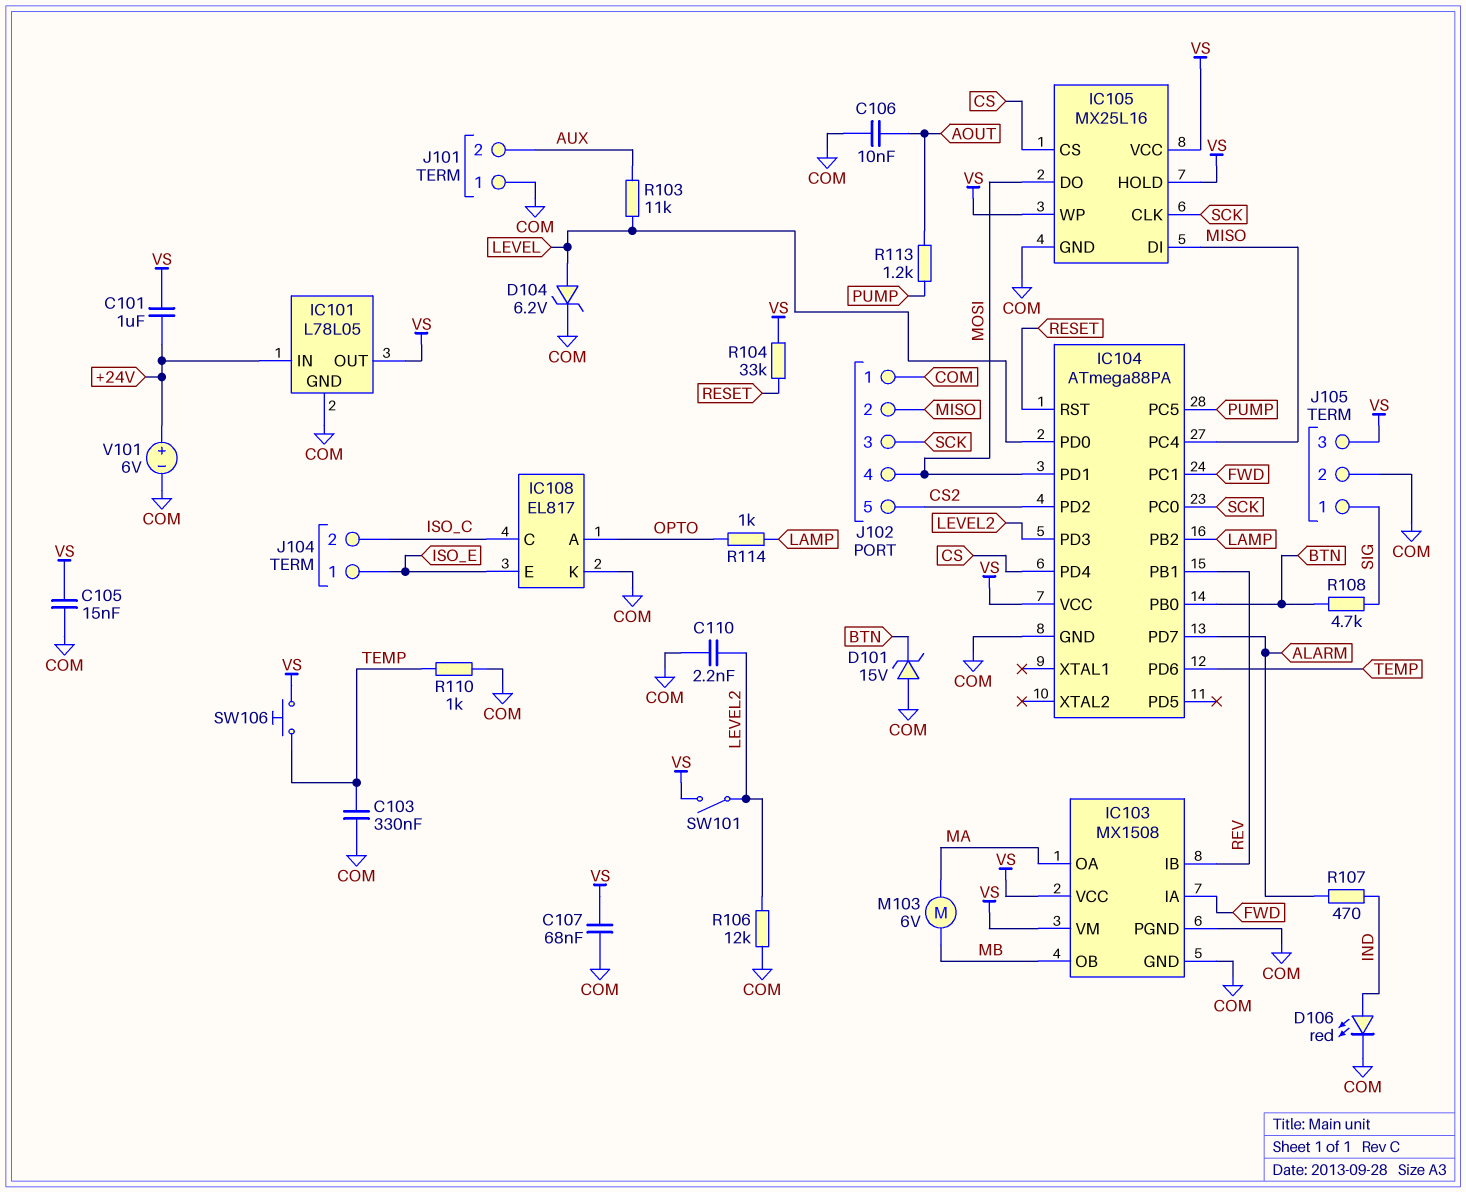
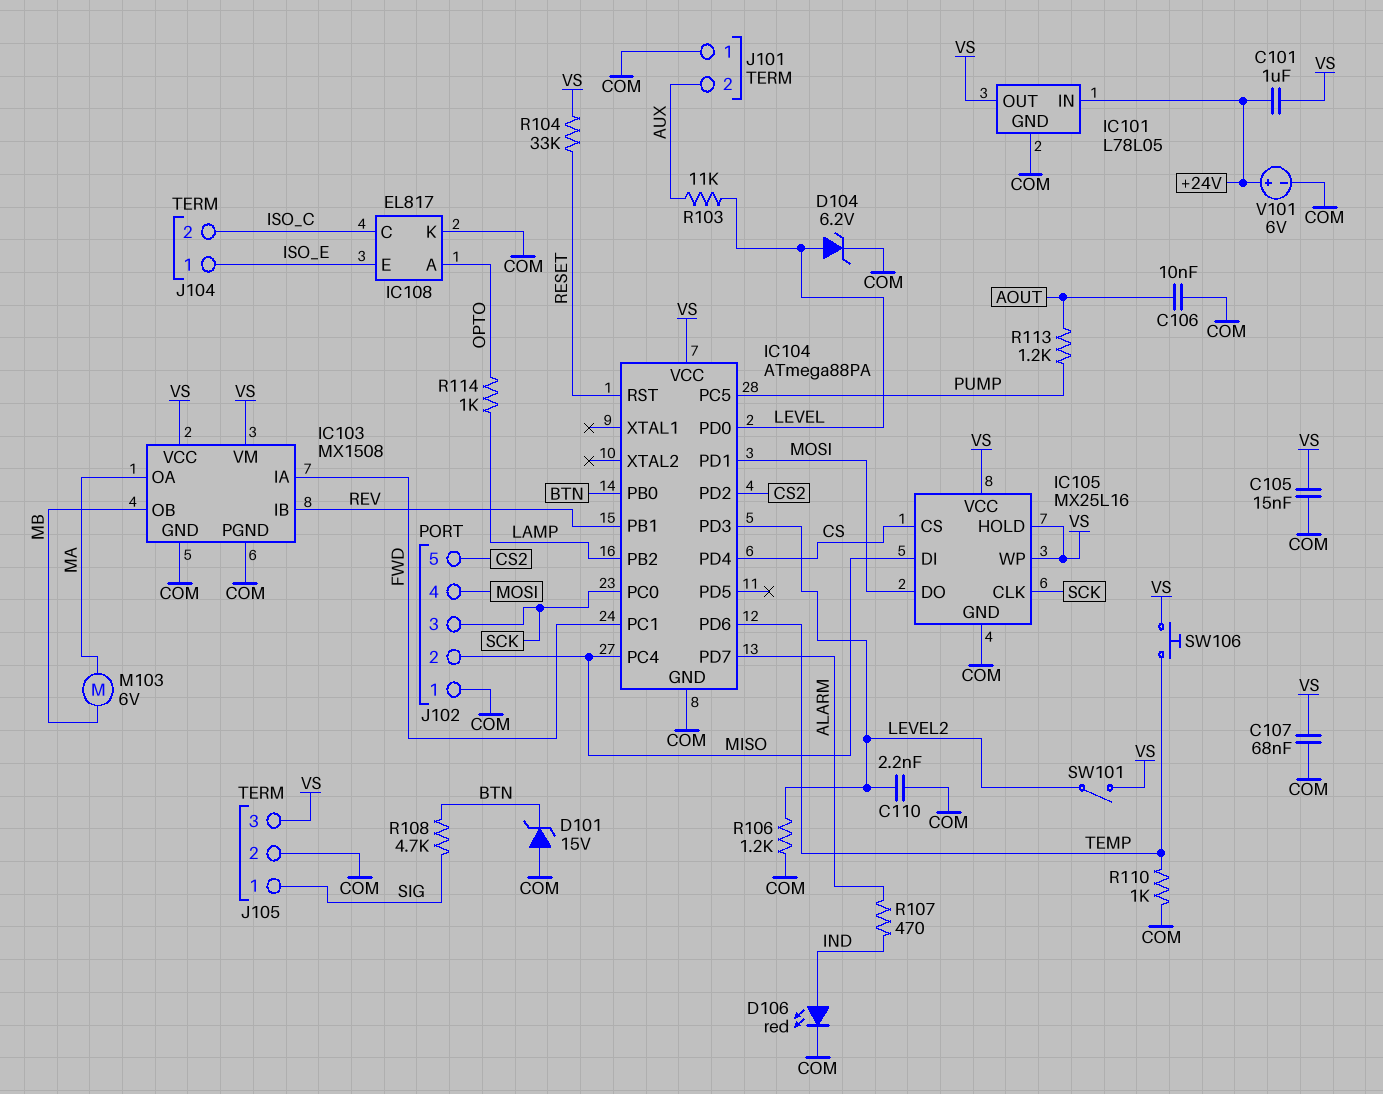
C103: 330nF (COM, TEMP) -> none
R106: 12k (COM, LEVEL2) -> 1.2k (COM, LEVEL2)

